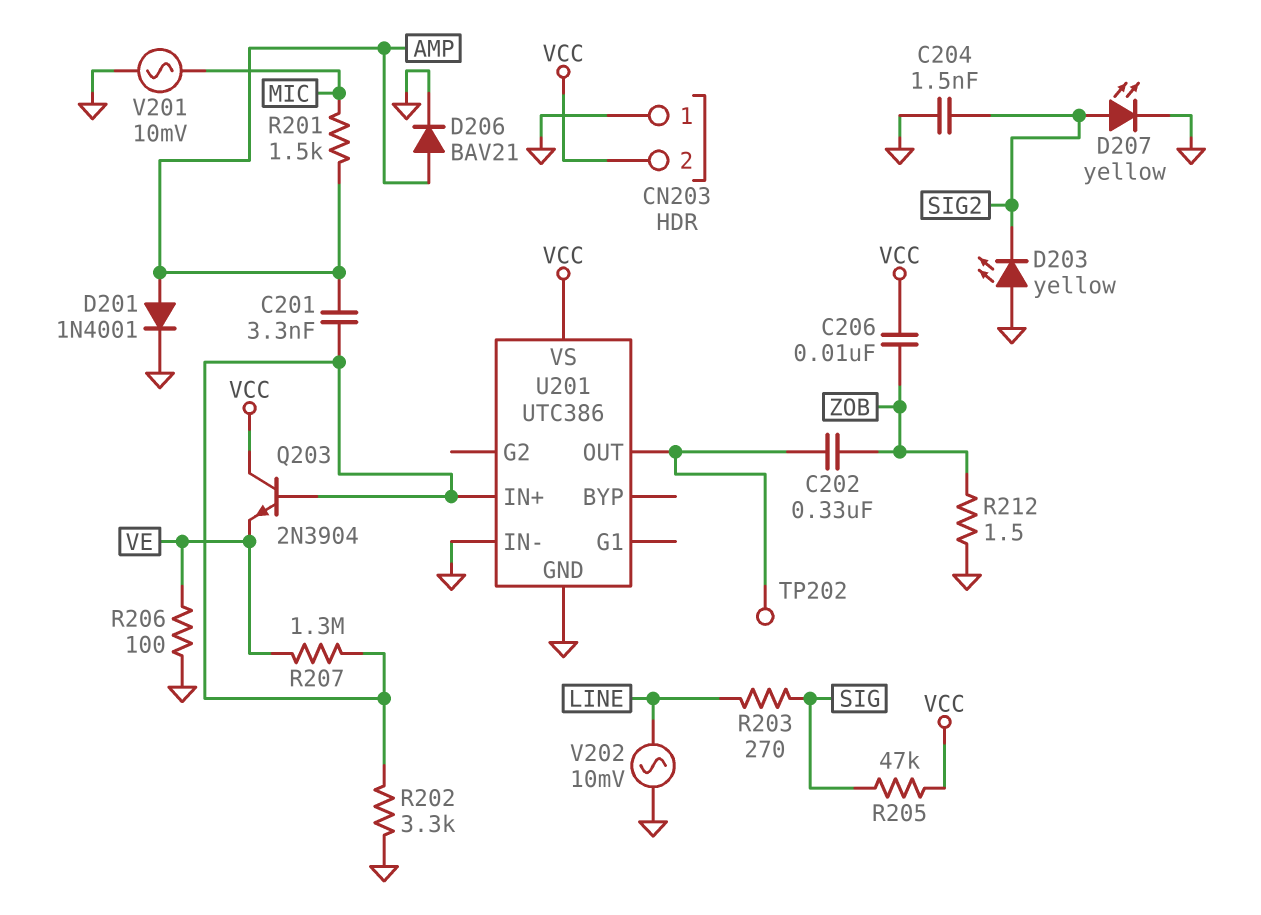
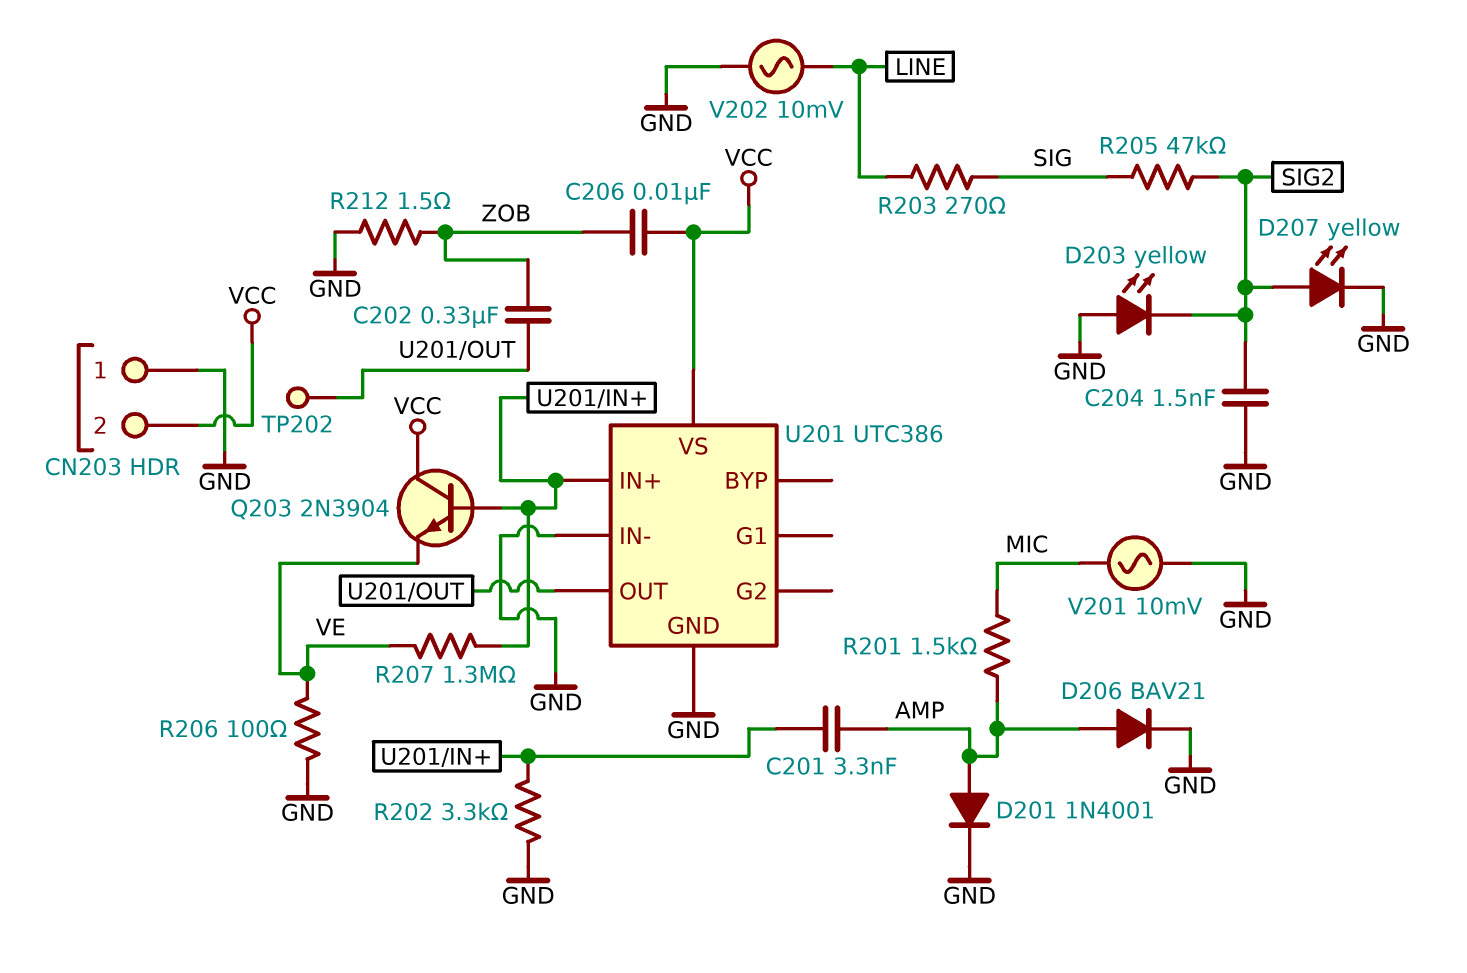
R205: 47k (SIG, VCC) -> 47k (SIG, SIG2)

